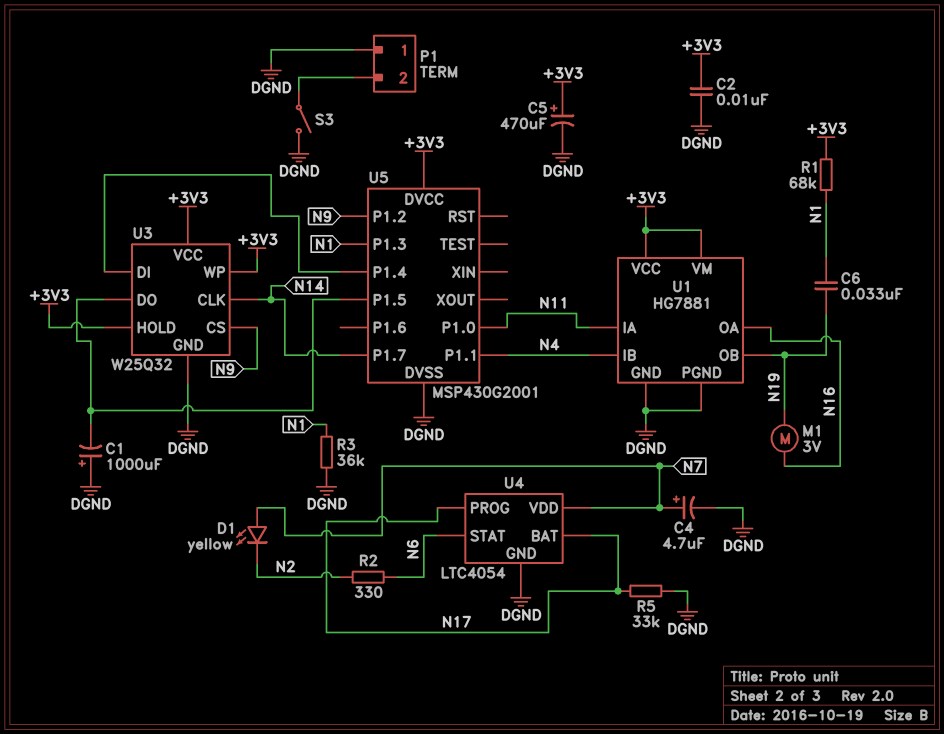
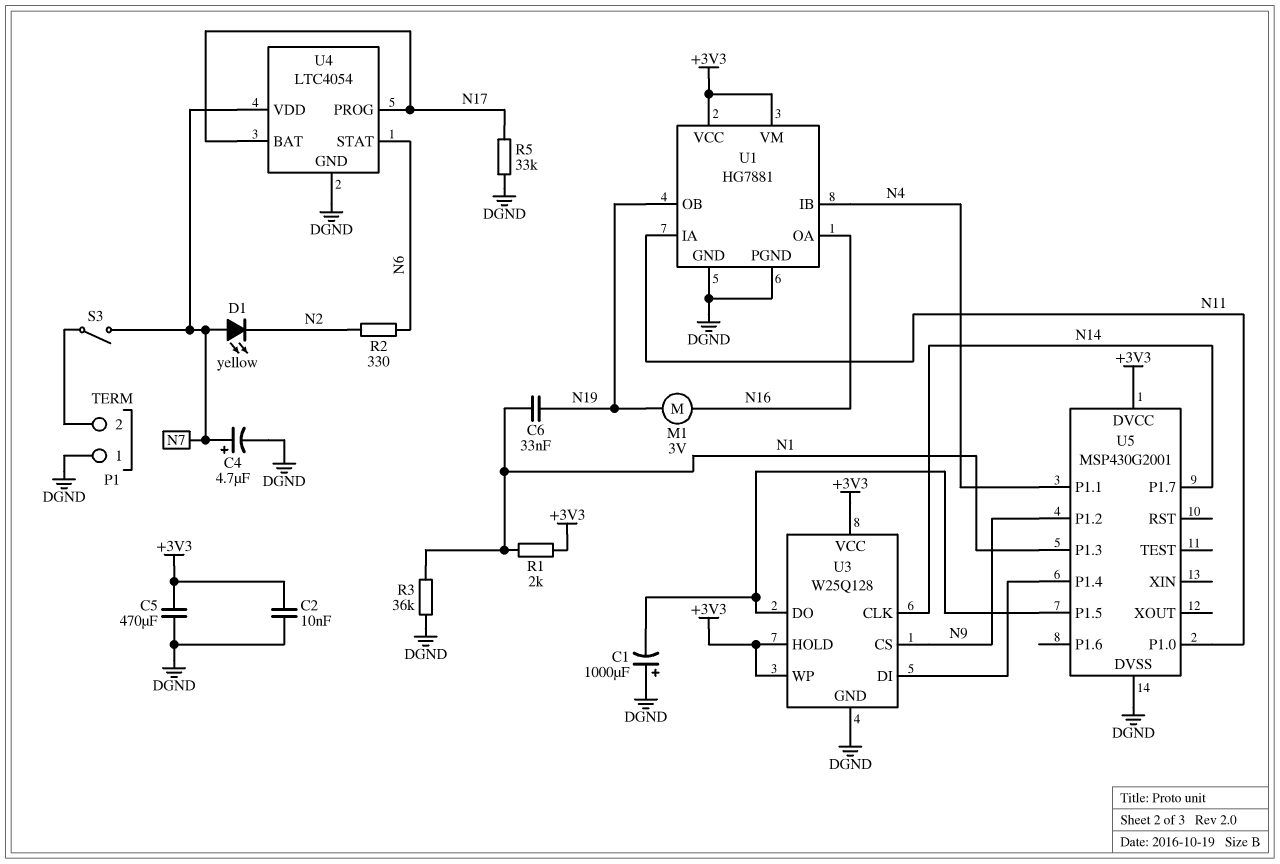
C5: 470uF (plus +3V3, minus DGND) -> 470uF (+3V3, DGND)
R1: 68k (+3V3, N1) -> 2k (+3V3, N1)
S3: switch (DGND, P1/2) -> switch (N7, P1/2)
U3: W25Q32 -> W25Q128

